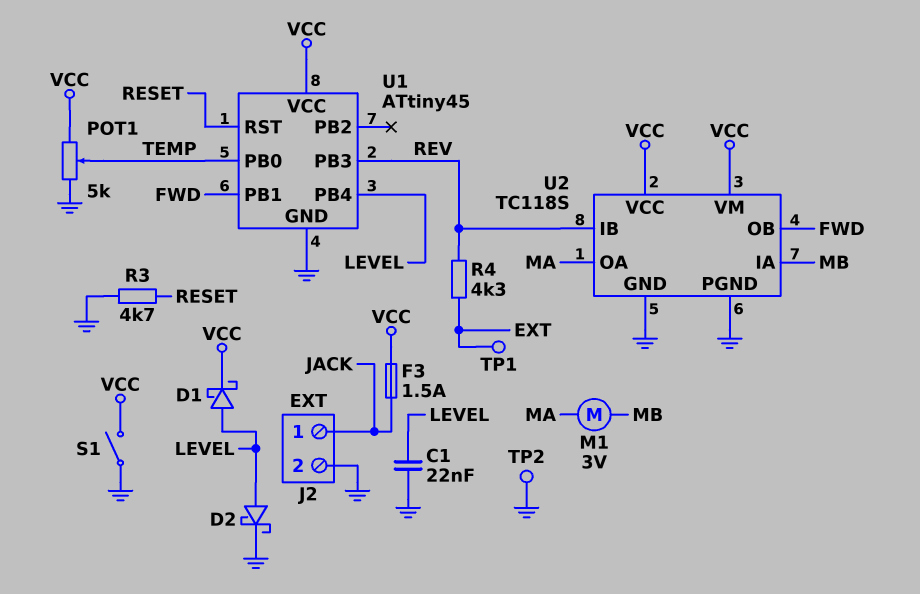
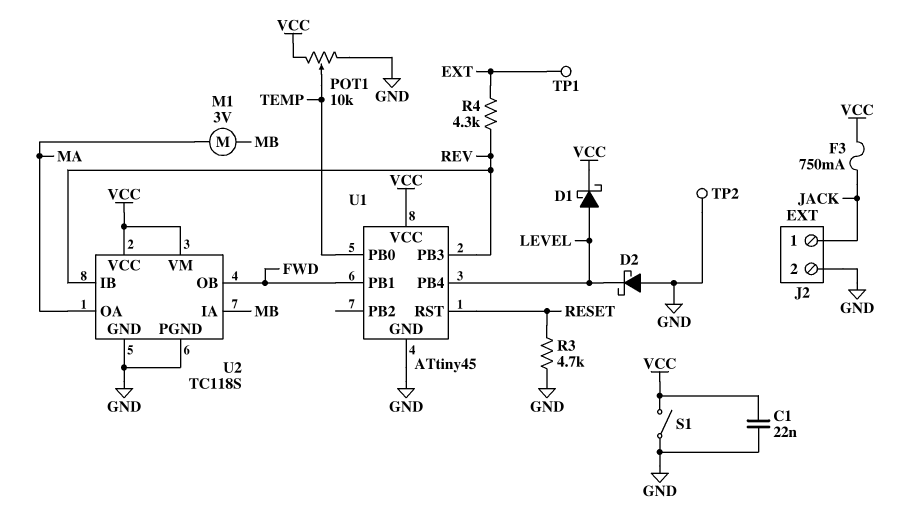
C1: 22nF (GND, LEVEL) -> 22nF (GND, VCC)
D2: schottky (A LEVEL, K GND) -> schottky (A GND, K LEVEL)
F3: 1.5A (JACK, VCC) -> 750mA (JACK, VCC)
POT1: 5k (GND, VCC, wiper TEMP) -> 10k (GND, VCC, wiper TEMP)

